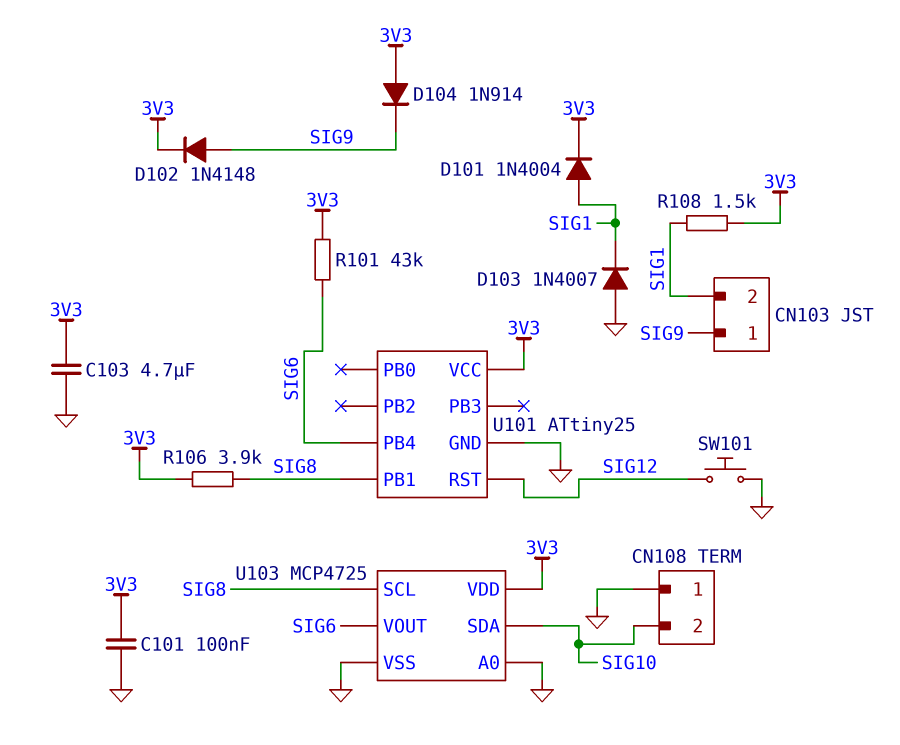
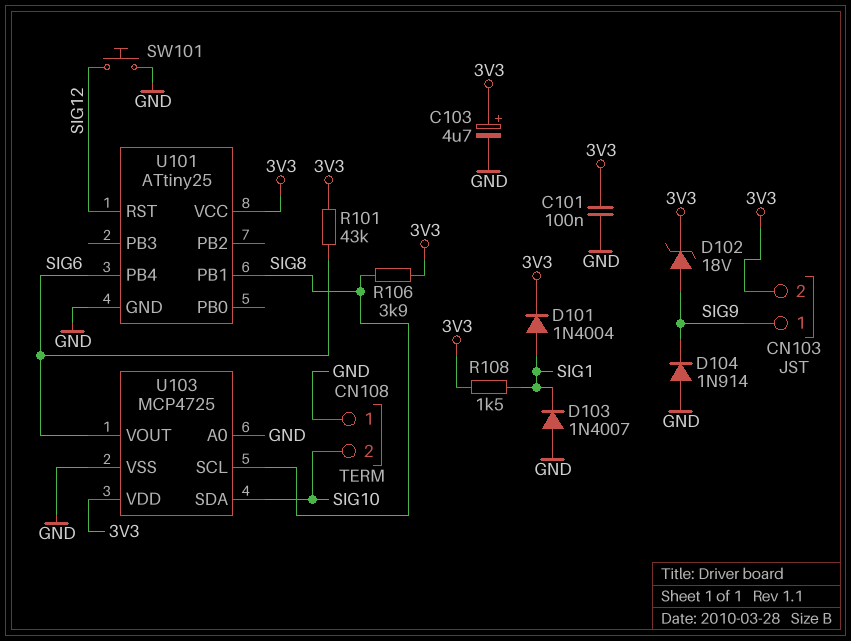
C103: 4.7uF (3V3, GND) -> 4.7uF (plus 3V3, minus GND)
CN103 pin 2: SIG1 -> 3V3
D102: diode 1N4148 (A SIG9, K 3V3) -> zener 18V (A SIG9, K 3V3)
D104: diode 1N914 (A 3V3, K SIG9) -> diode 1N914 (A GND, K SIG9)

